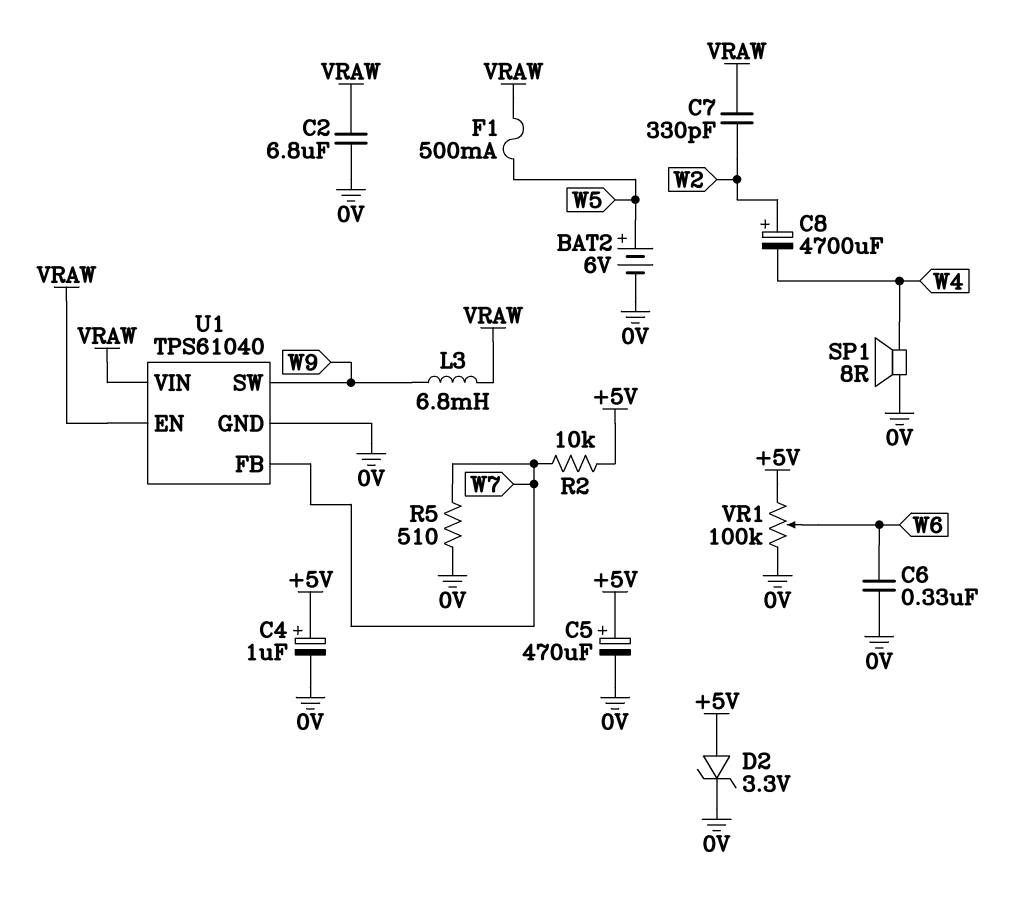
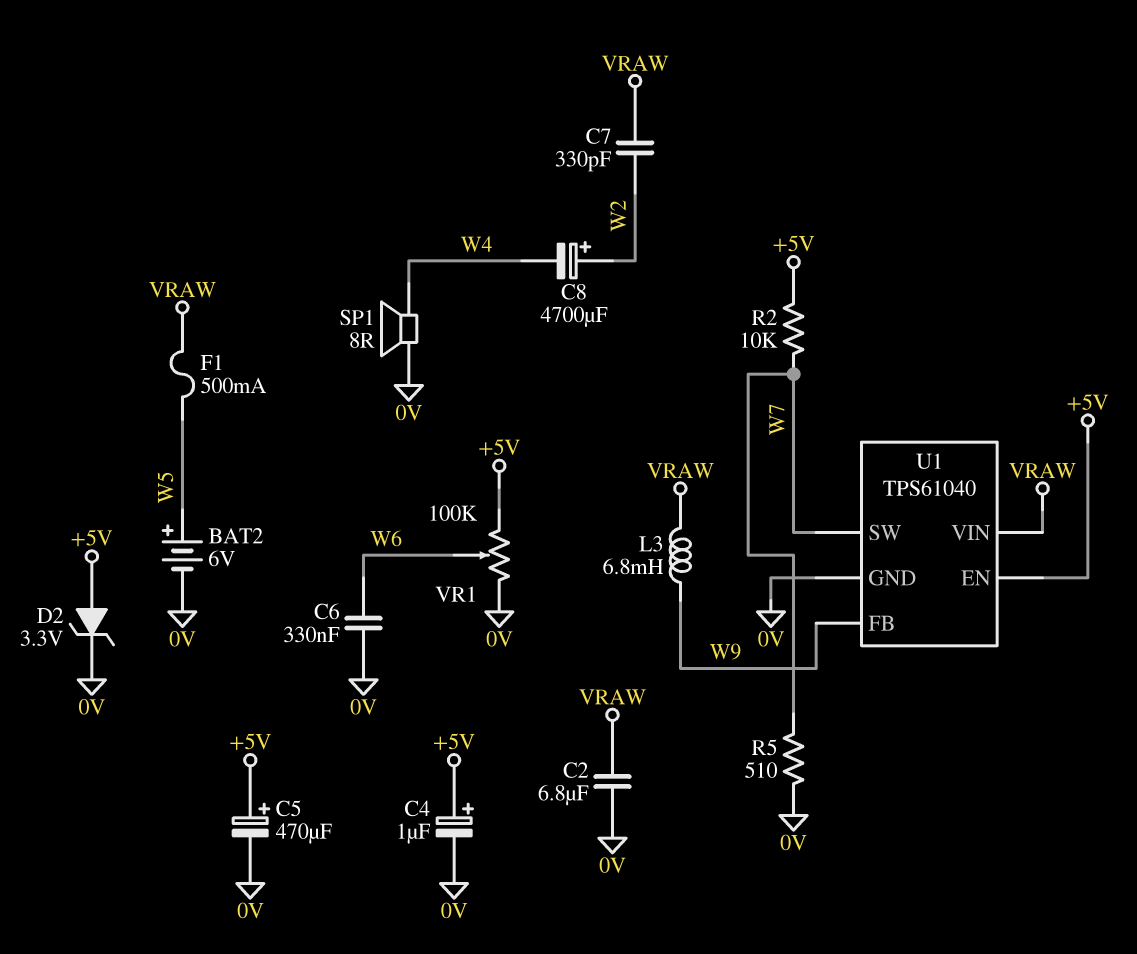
U1 pin EN: VRAW -> +5V
U1 pin FB: W7 -> W9
U1 pin SW: W9 -> W7

